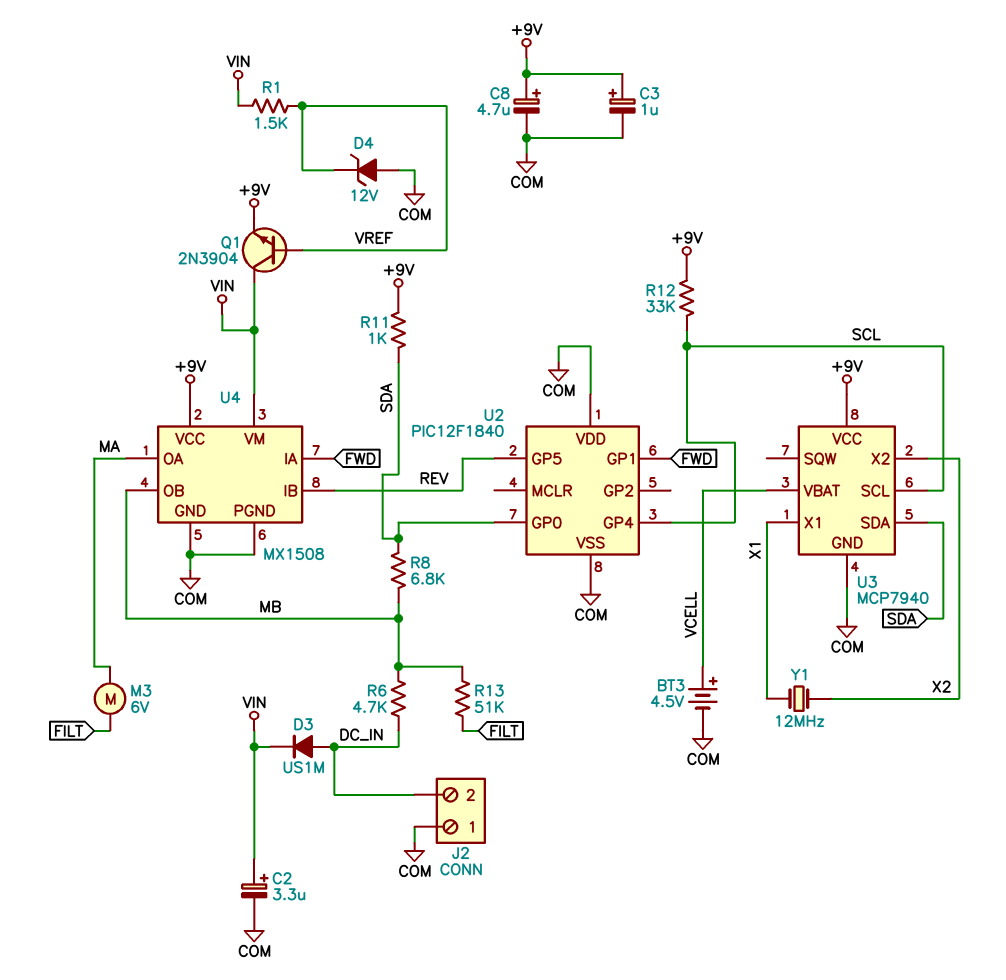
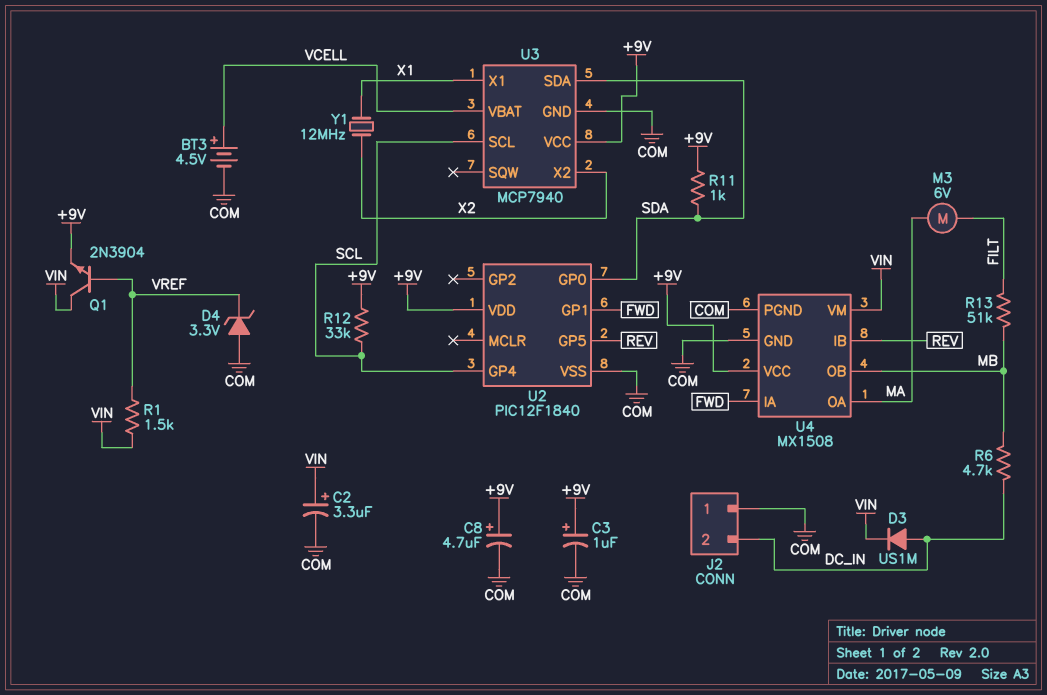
D4: zener 12V (A COM, K VREF) -> zener 3.3V (A COM, K VREF)
R8: 6.8k (MB, SDA) -> none
U2 pin VDD: COM -> +9V

